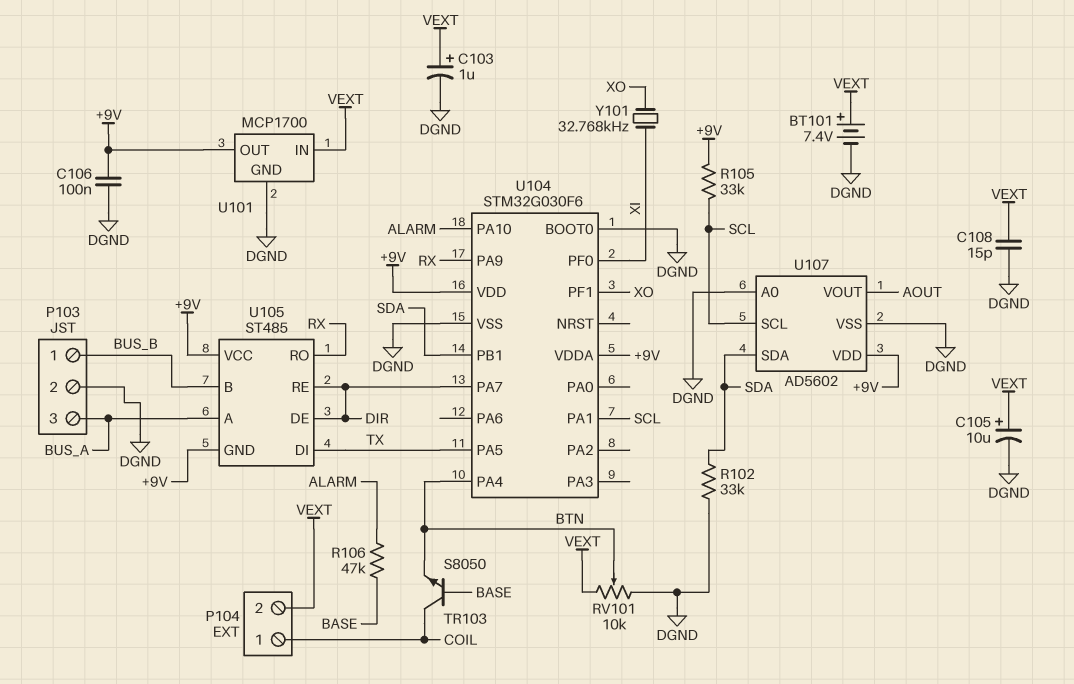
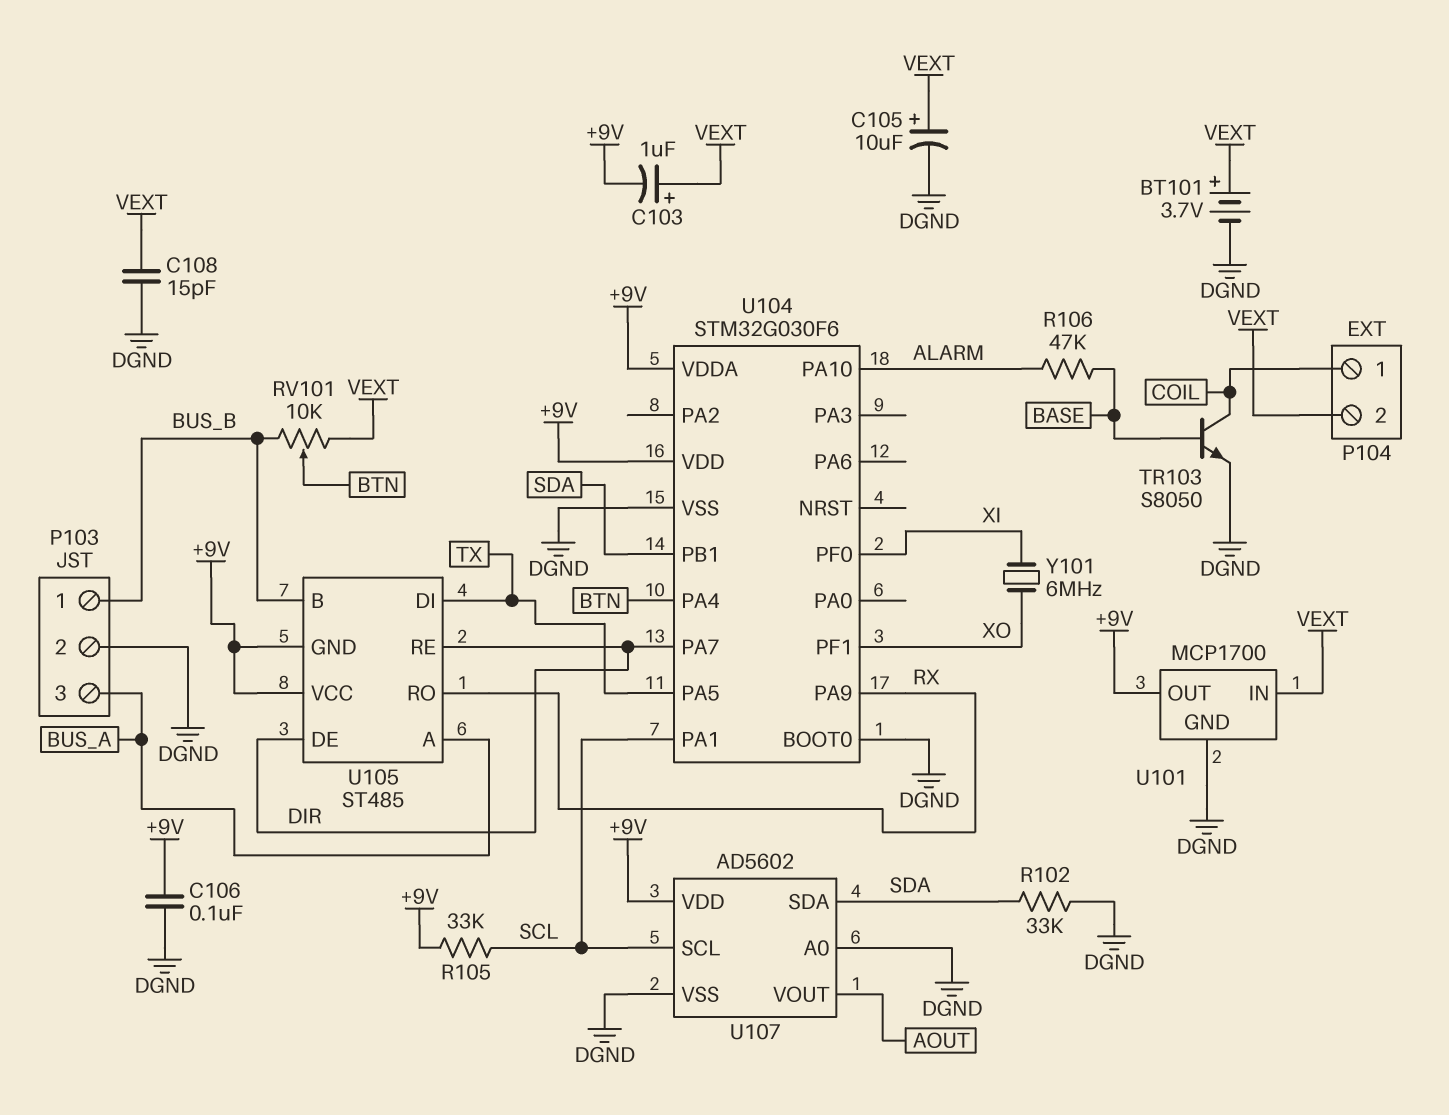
BT101: 7.4V (plus VEXT, minus DGND) -> 3.7V (plus VEXT, minus DGND)
C103: 1uF (plus VEXT, minus DGND) -> 1uF (plus VEXT, minus +9V)
RV101: 10k (DGND, VEXT, wiper BTN) -> 10k (BUS_B, VEXT, wiper BTN)
TR103: NPN S8050 (B BASE, C COIL, E BTN) -> NPN S8050 (B BASE, C COIL, E DGND)
Y101: 32.768kHz (XI, XO) -> 6MHz (XI, XO)

